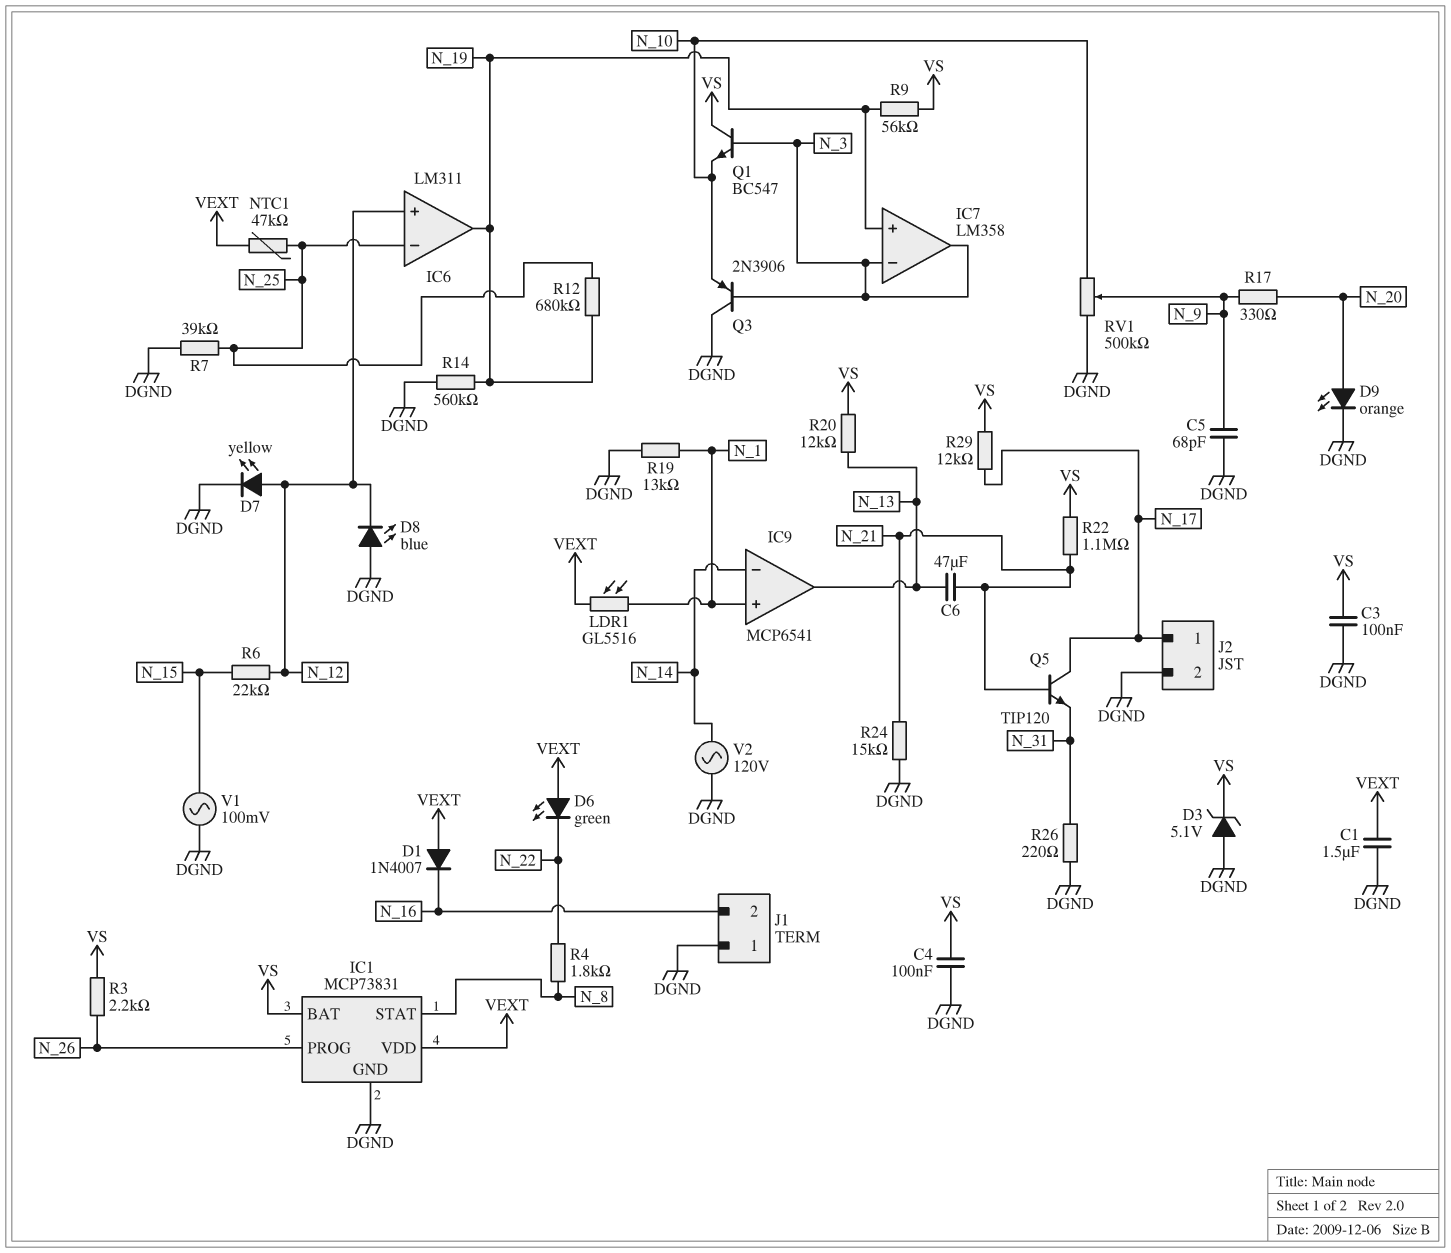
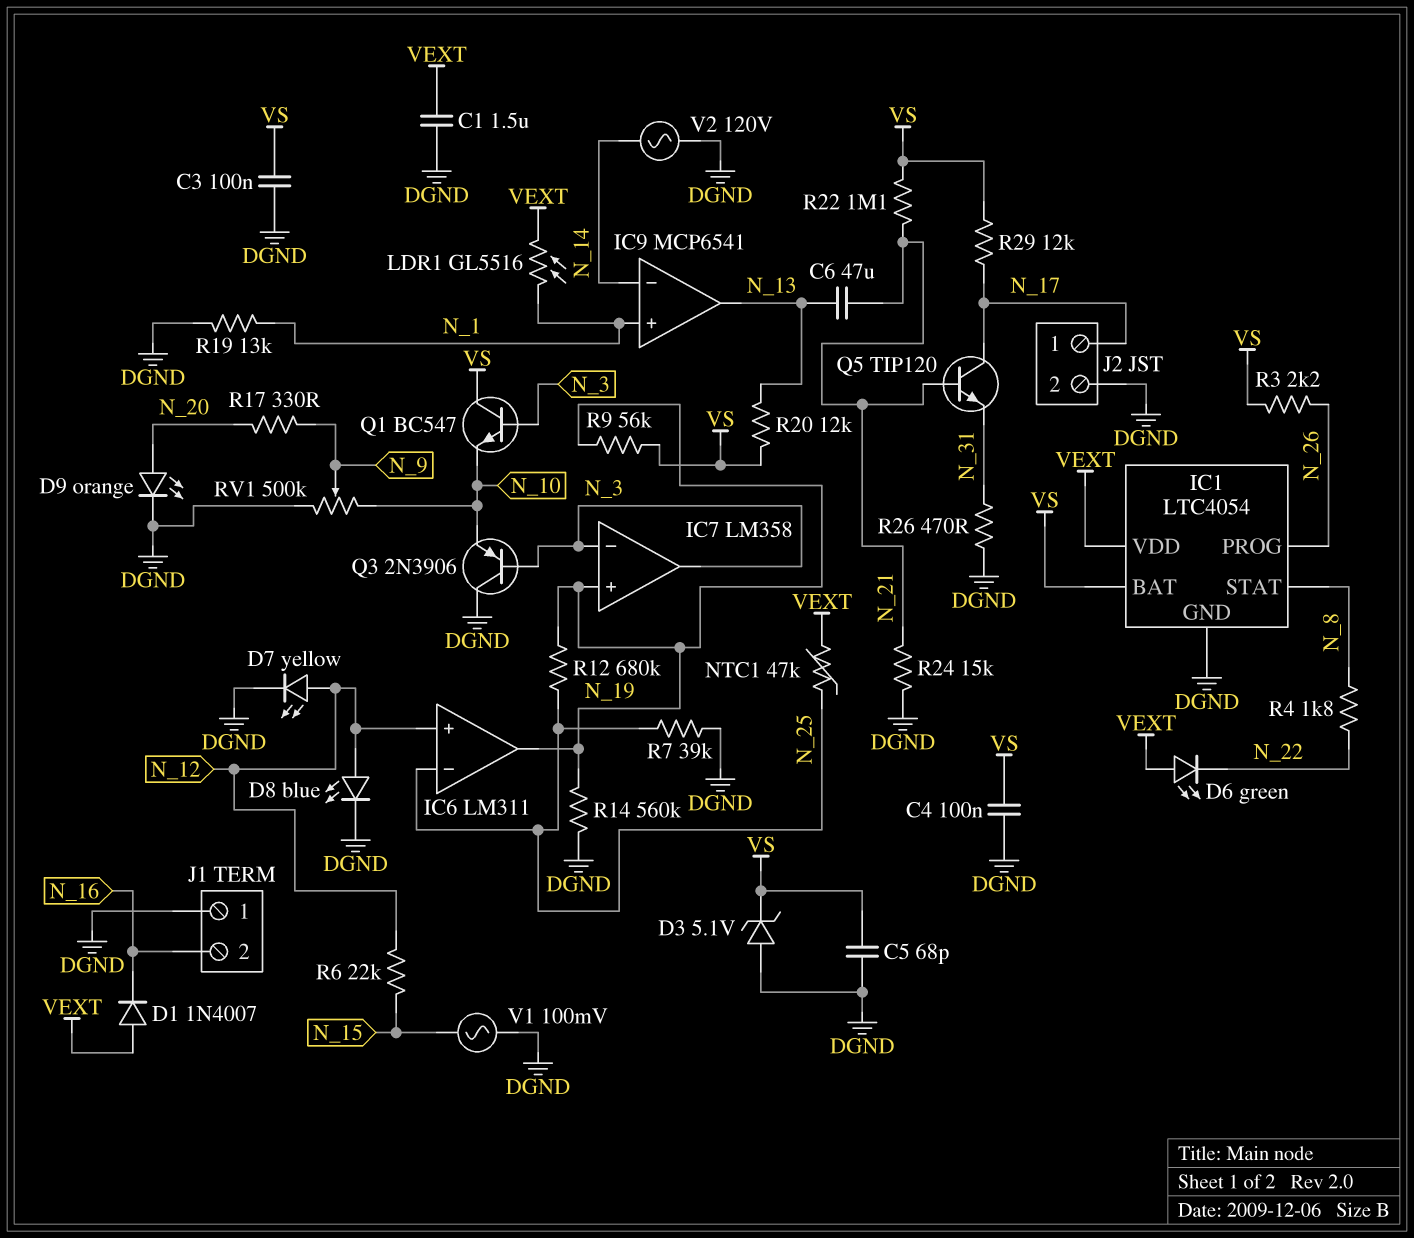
C5: 68pF (DGND, N_9) -> 68pF (DGND, VS)
D8: LED blue (A DGND, K N_12) -> LED blue (A N_12, K DGND)
IC1: MCP73831 -> LTC4054
R26: 220 (DGND, N_31) -> 470 (DGND, N_31)

